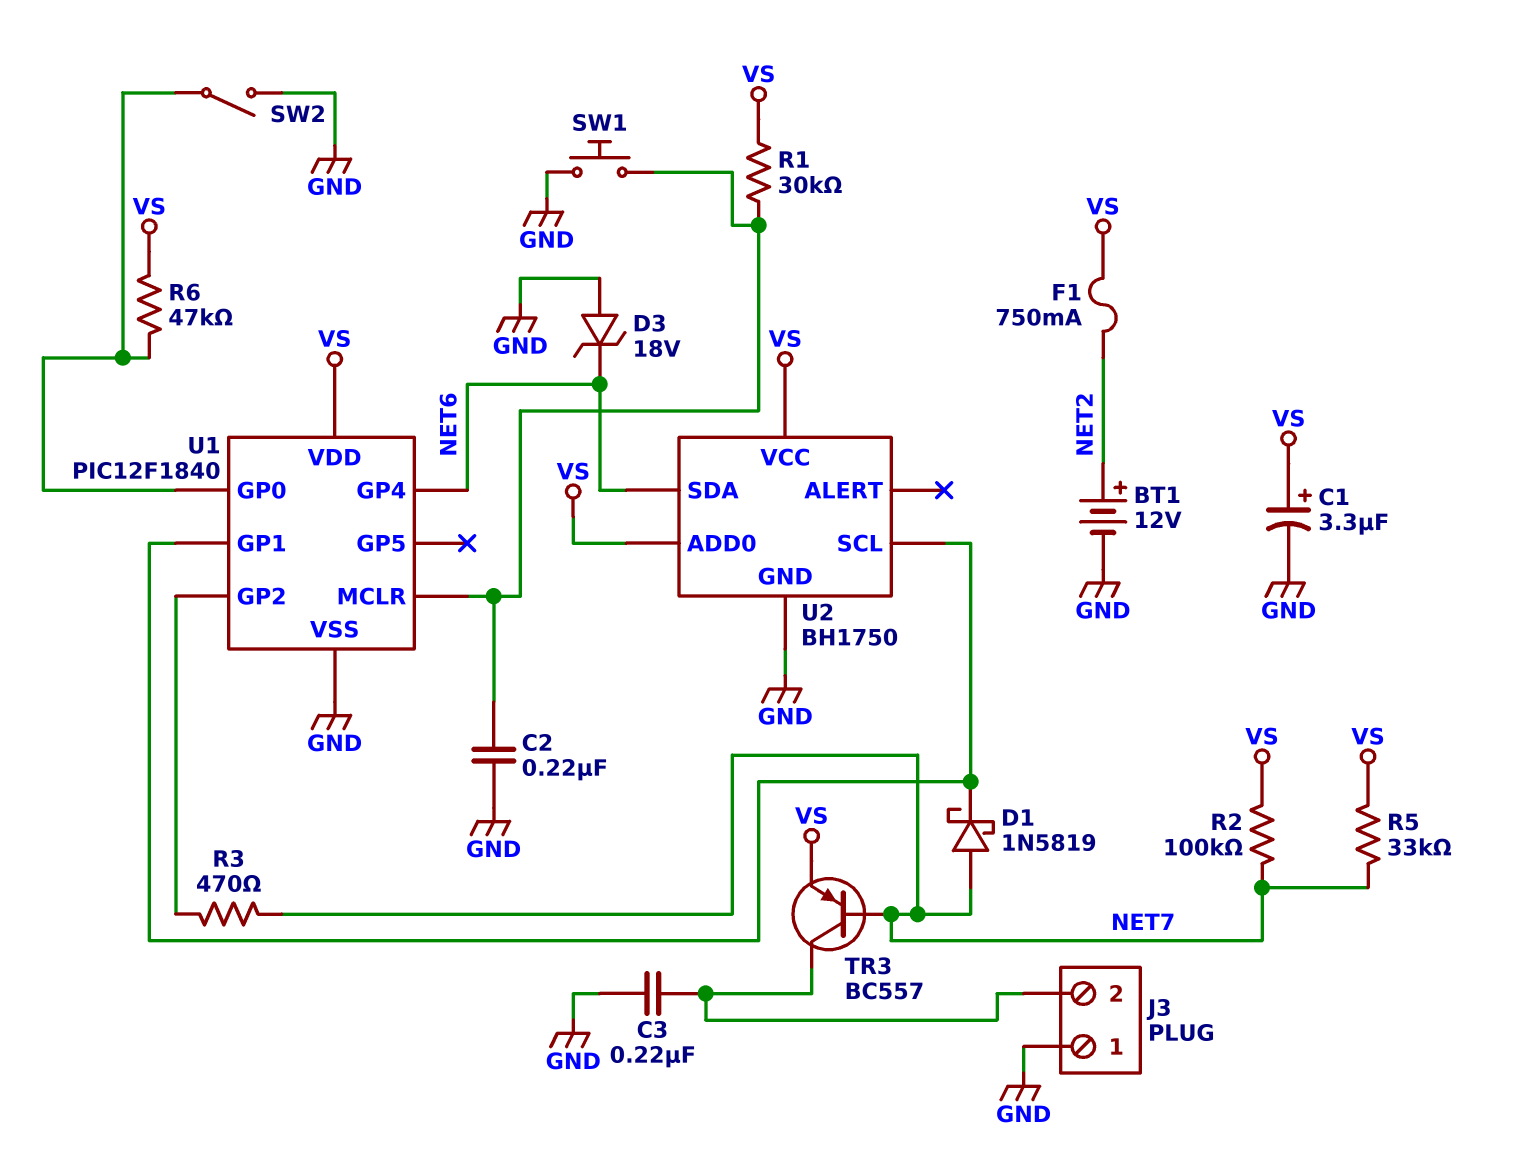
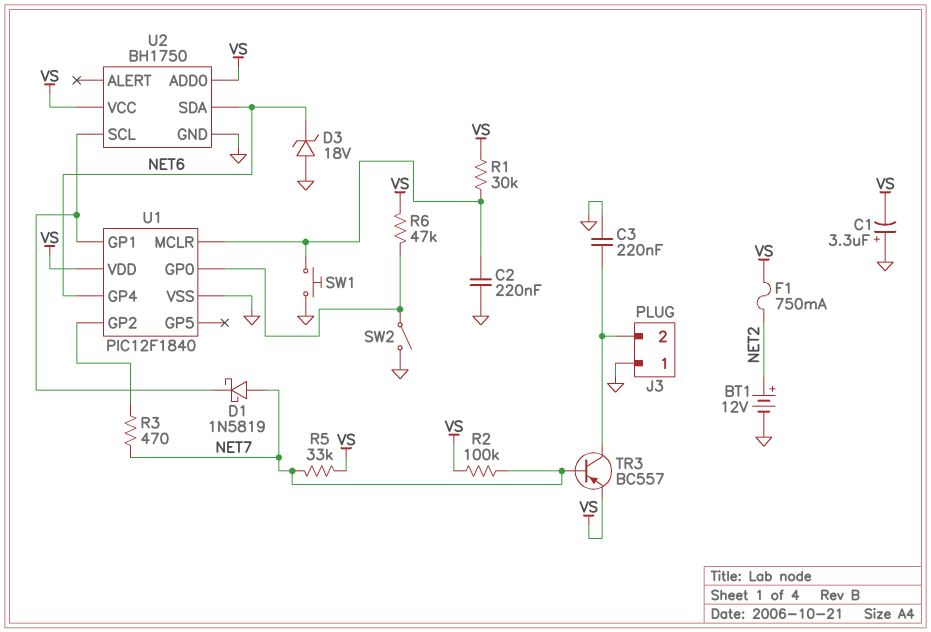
C1: 3.3uF (plus VS, minus GND) -> 3.3uF (plus GND, minus VS)

